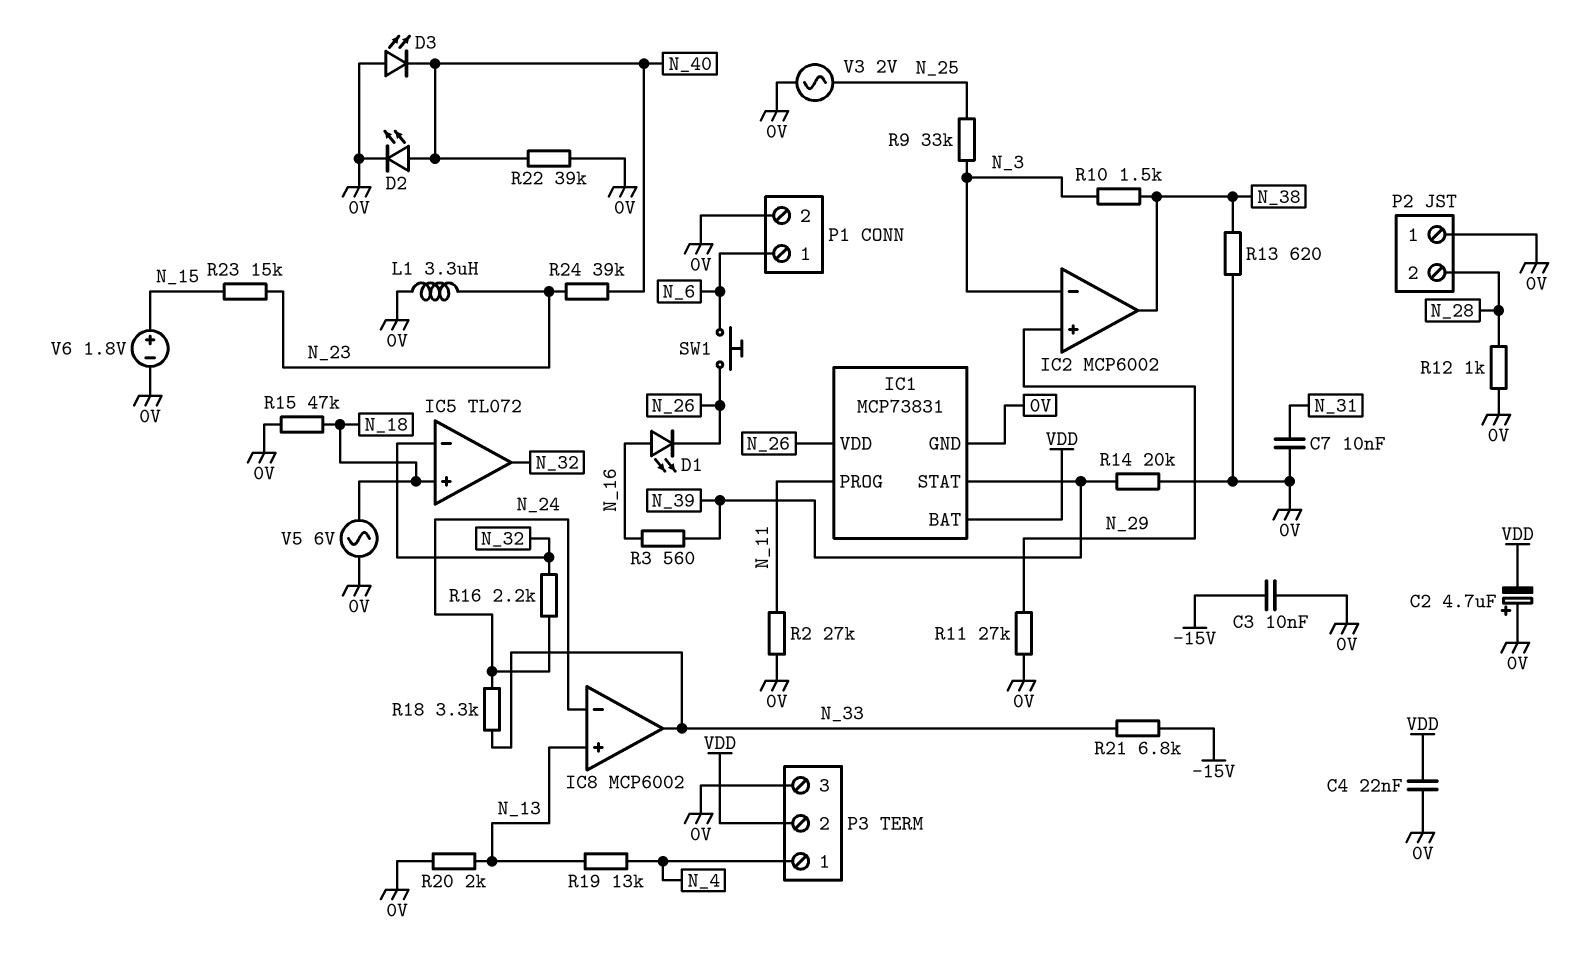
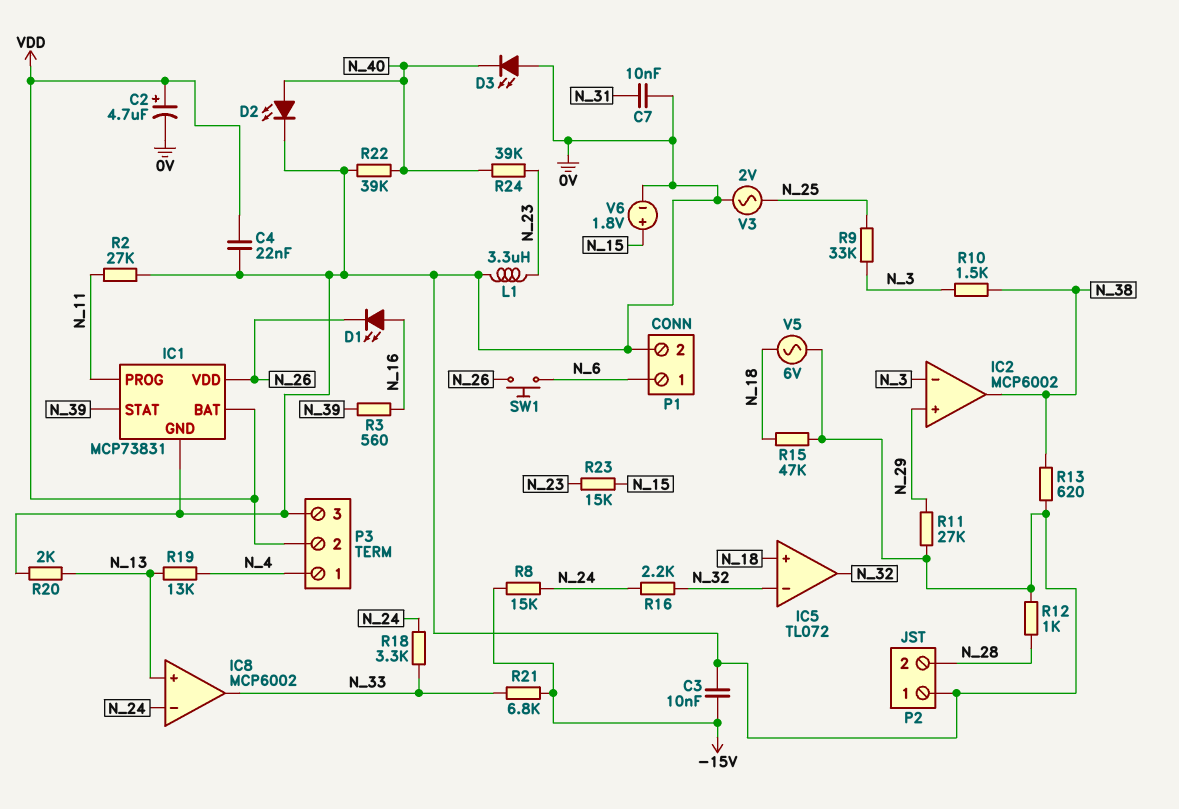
C2: 4.7uF (plus 0V, minus VDD) -> 4.7uF (plus VDD, minus 0V)
R8: none -> 15k (-15V, N_24)
R14: 20k (0V, N_39) -> none

